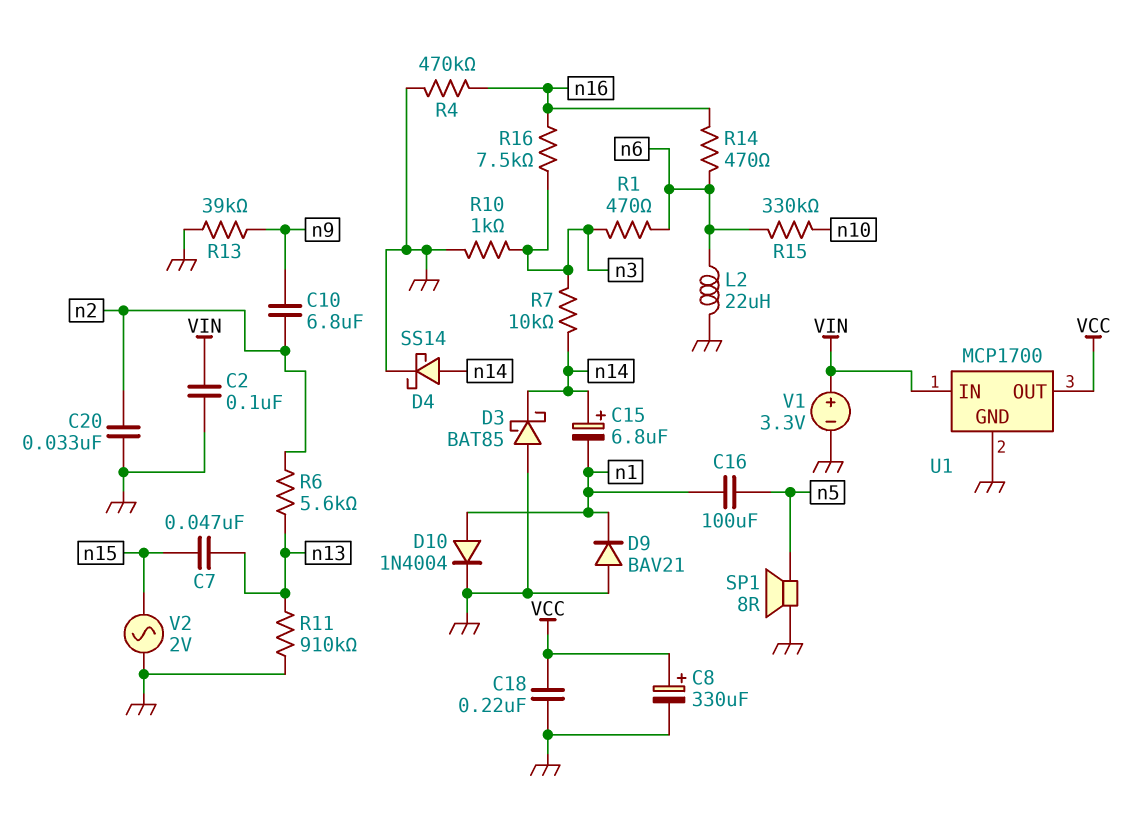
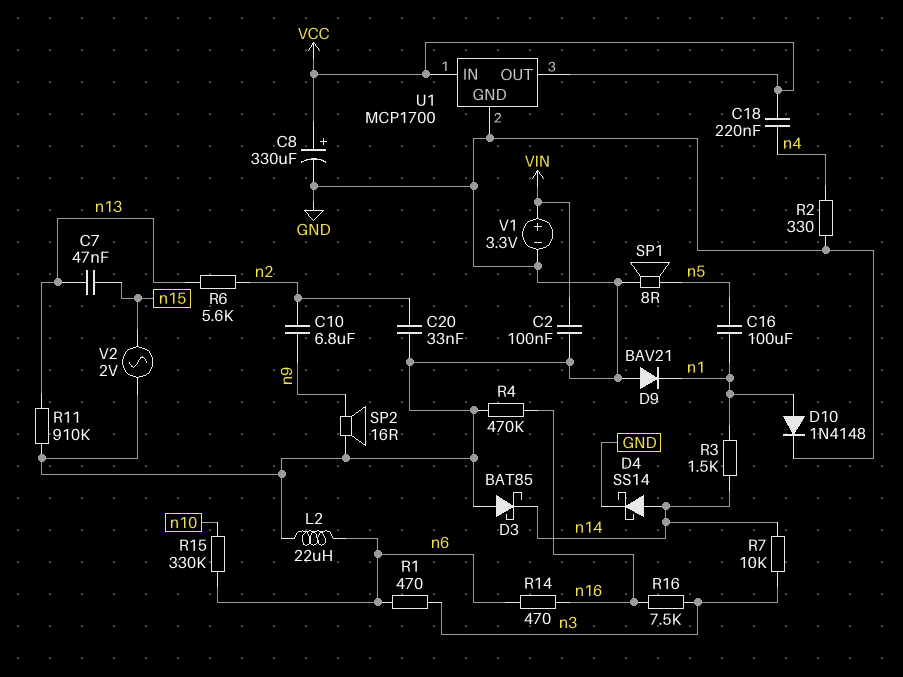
C15: 6.8uF (plus n14, minus n1) -> none
C18: 220nF (GND, VCC) -> 220nF (VCC, n4)
D10: diode 1N4004 (A n1, K GND) -> diode 1N4148 (A n1, K GND)
R2: none -> 330 (GND, n4)
R3: none -> 1.5k (n1, n14)
R10: 1k (GND, n3) -> none
R13: 39k (GND, n9) -> none
SP2: none -> speaker 16R (GND, n9)
U1 pin IN: VIN -> VCC

